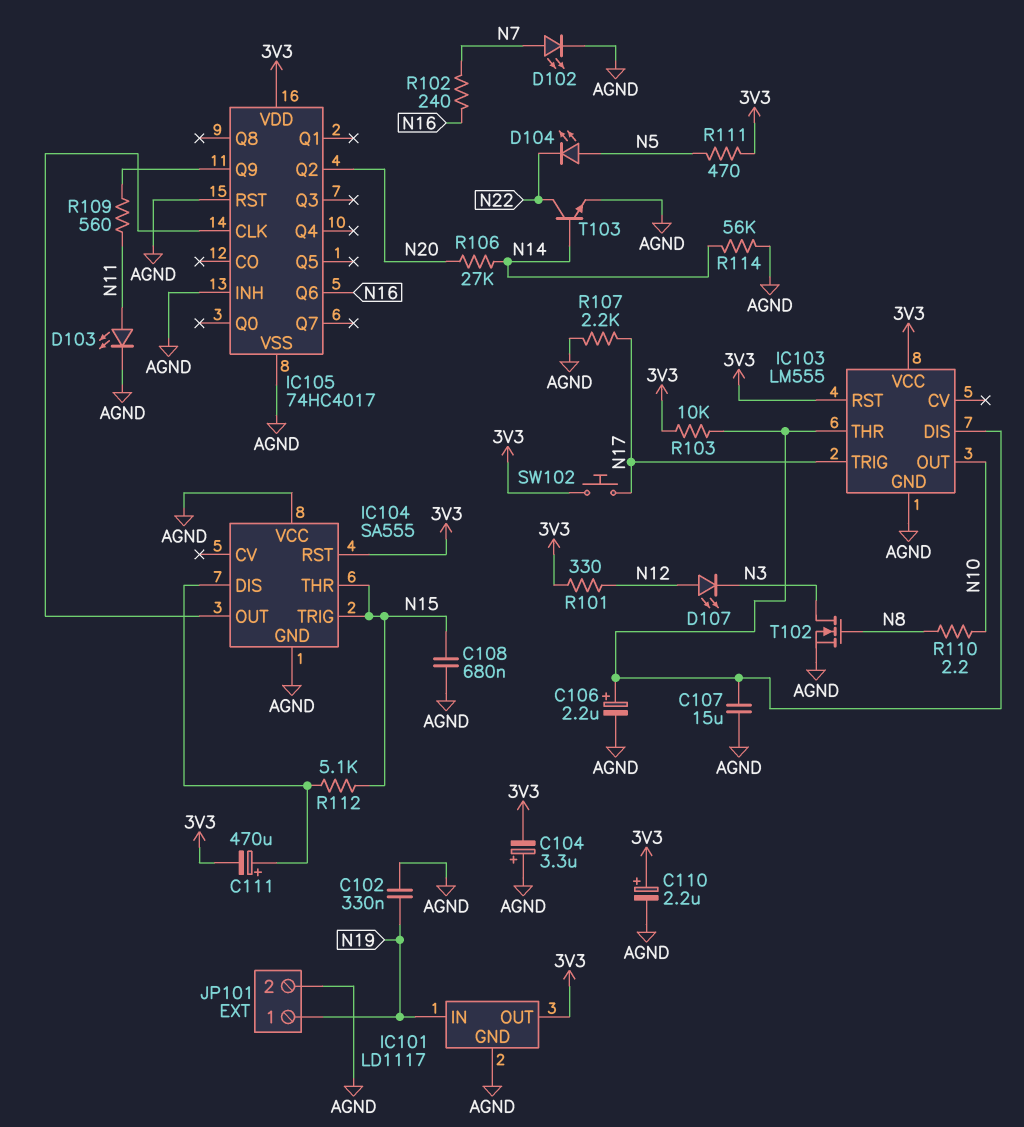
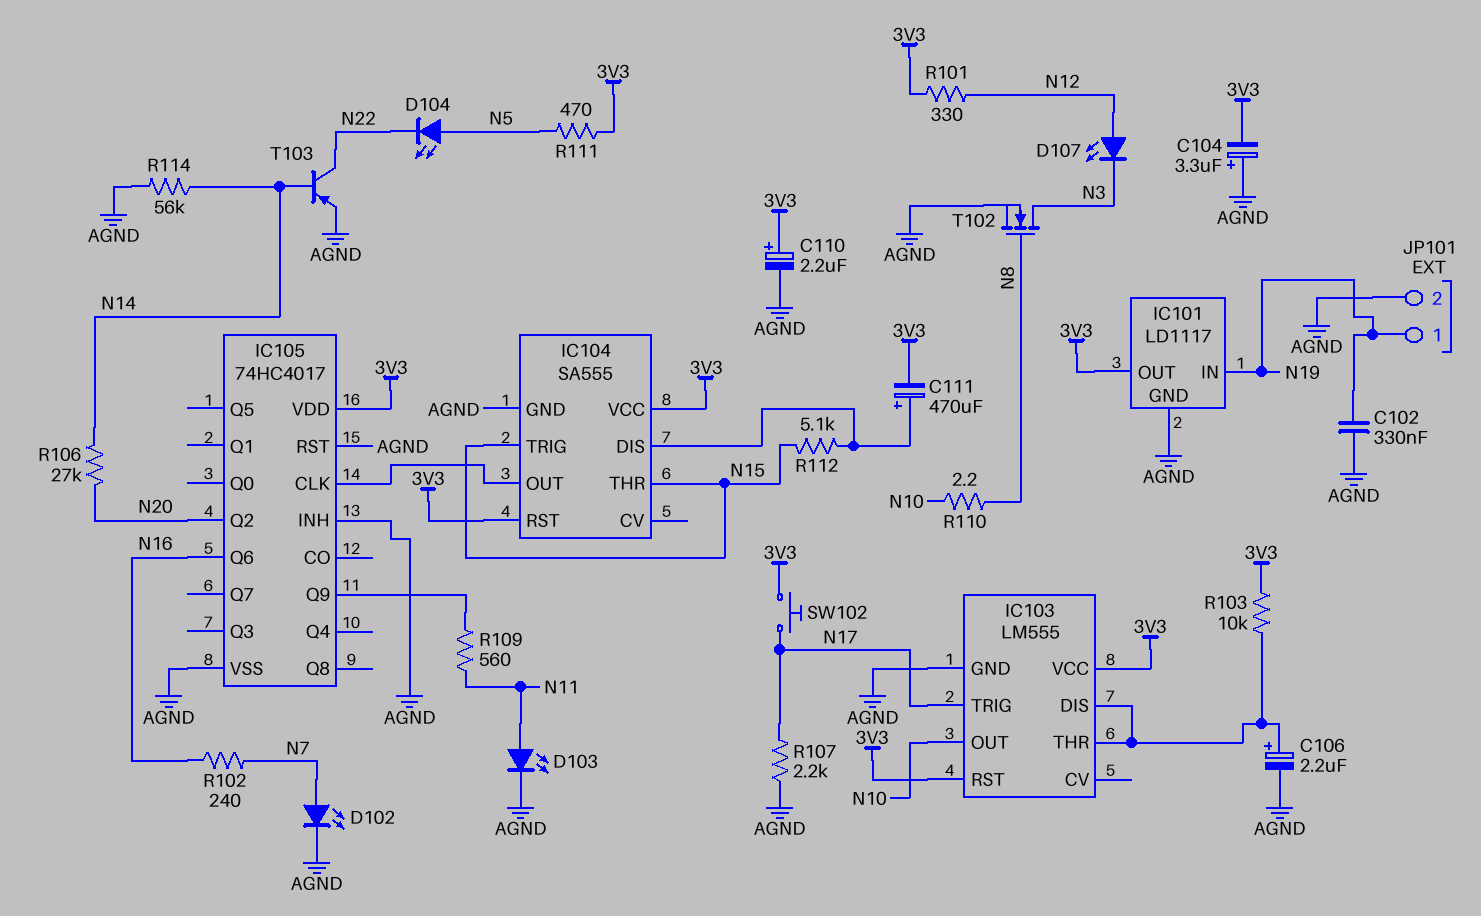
C107: 15uF (AGND, IC103/DIS) -> none
C108: 680nF (AGND, N15) -> none
IC104 pin VCC: AGND -> 3V3
T103: NPN (B N14, C N22, E AGND) -> PNP (B N14, C N22, E AGND)

